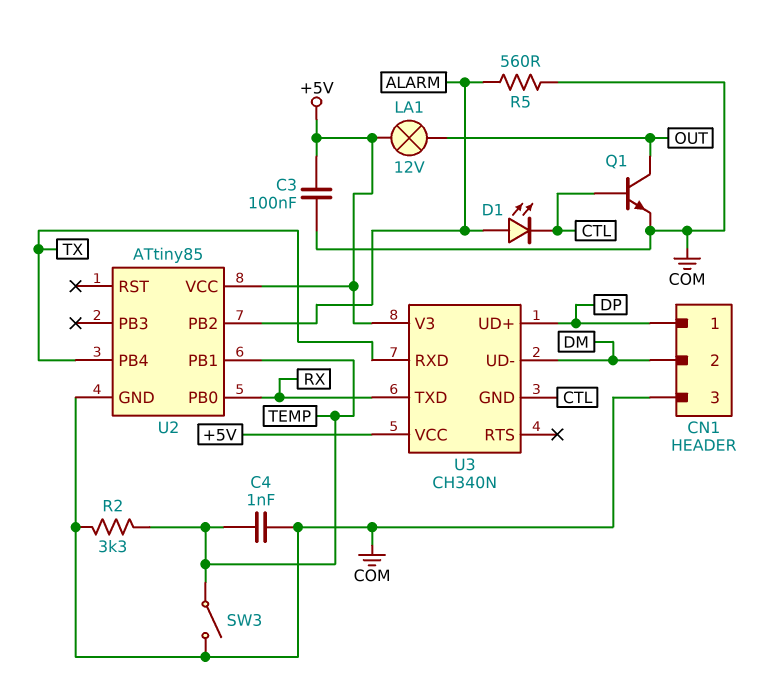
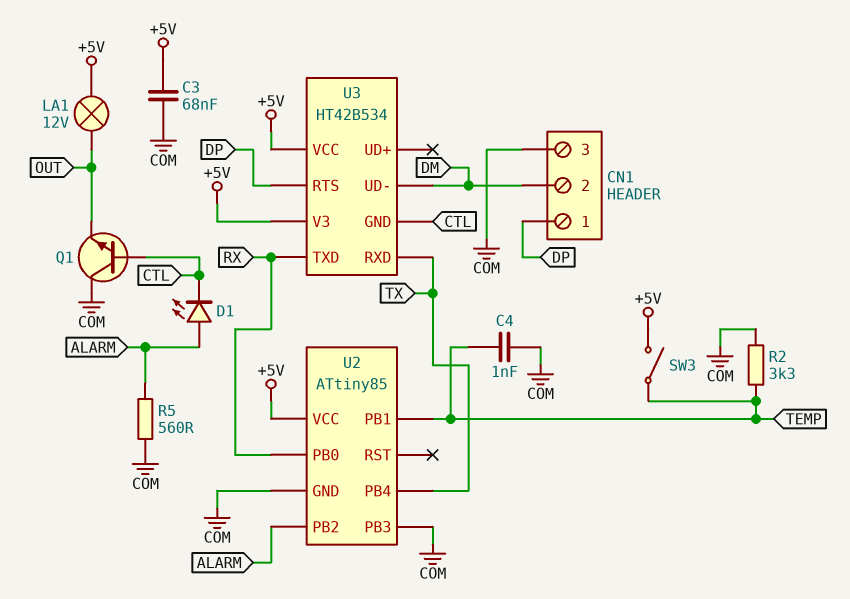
C3: 100nF (+5V, COM) -> 68nF (+5V, COM)
Q1: NPN (B CTL, C OUT, E COM) -> NPN (B CTL, C COM, E OUT)
SW3: switch (COM, TEMP) -> switch (+5V, TEMP)
U2 pin PB3: none -> COM
U3: CH340N -> HT42B534
U3 pin RTS: none -> DP
U3 pin UD+: DP -> none

